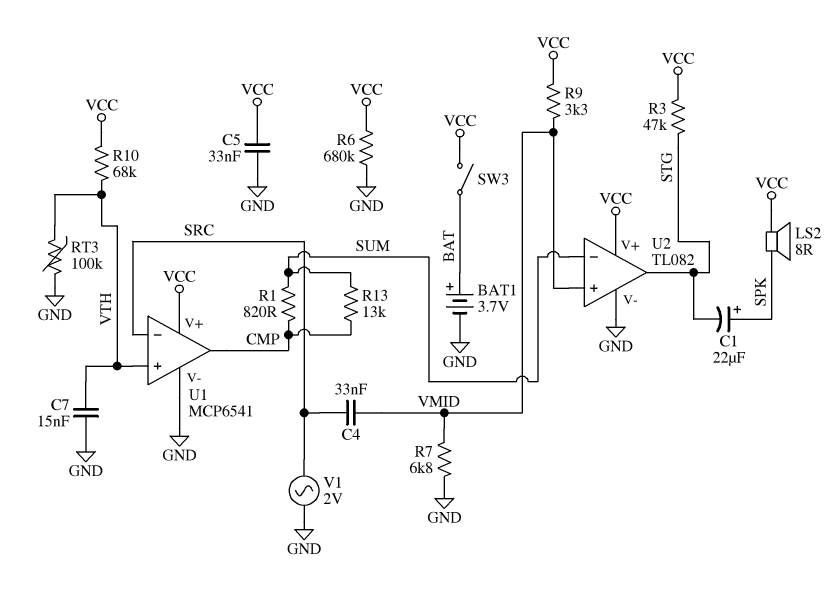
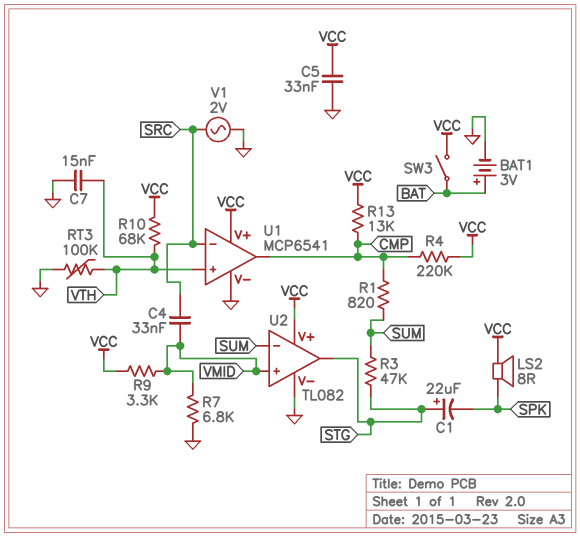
BAT1: 3.7V (plus BAT, minus GND) -> 3V (plus BAT, minus GND)
C1: 22uF (plus SPK, minus STG) -> 22uF (plus STG, minus SPK)
R3: 47k (STG, VCC) -> 47k (STG, SUM)
R4: none -> 220k (CMP, VCC)
R6: 680k (GND, VCC) -> none
R13: 13k (CMP, SUM) -> 13k (CMP, VCC)

